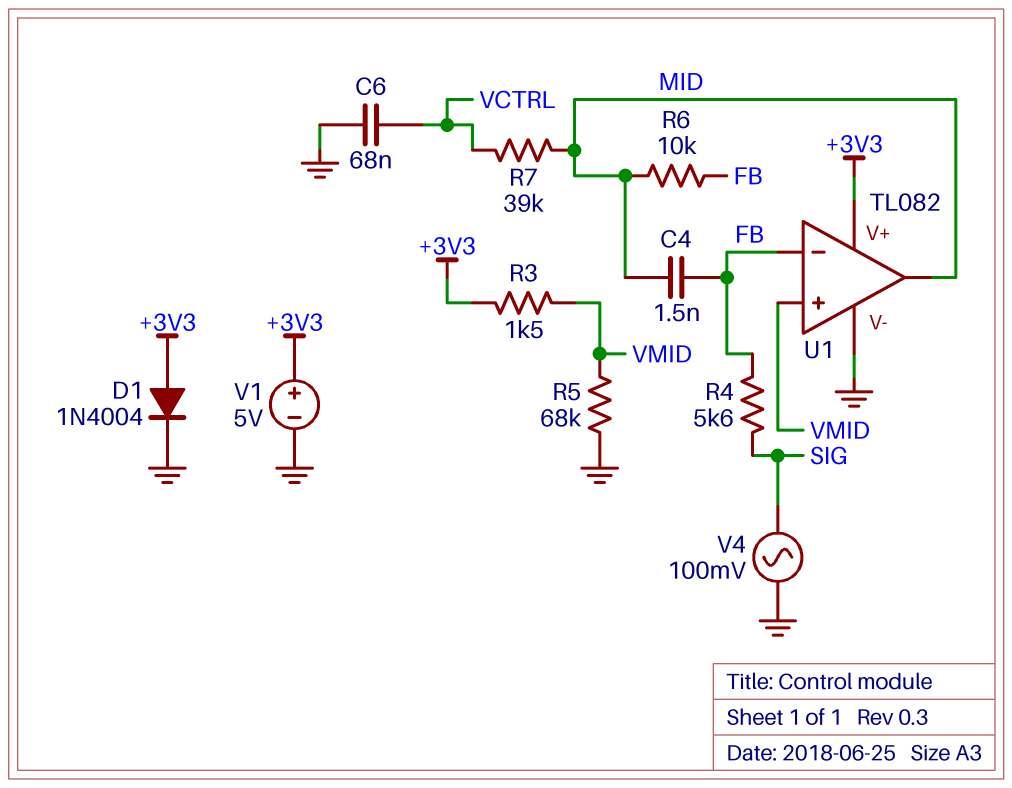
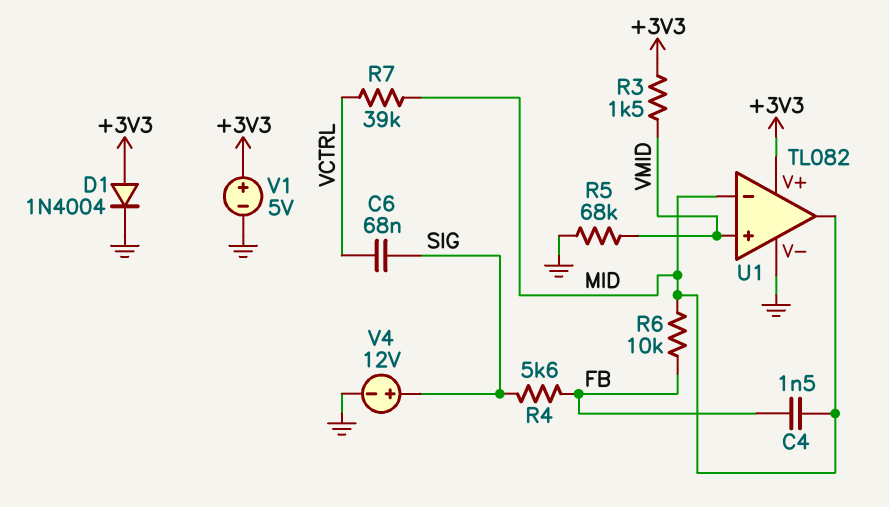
C6: 68nF (GND, VCTRL) -> 68nF (SIG, VCTRL)
U1 pin in-: FB -> MID
V4: AC 100mV (GND, SIG) -> 12V (plus SIG, minus GND)

